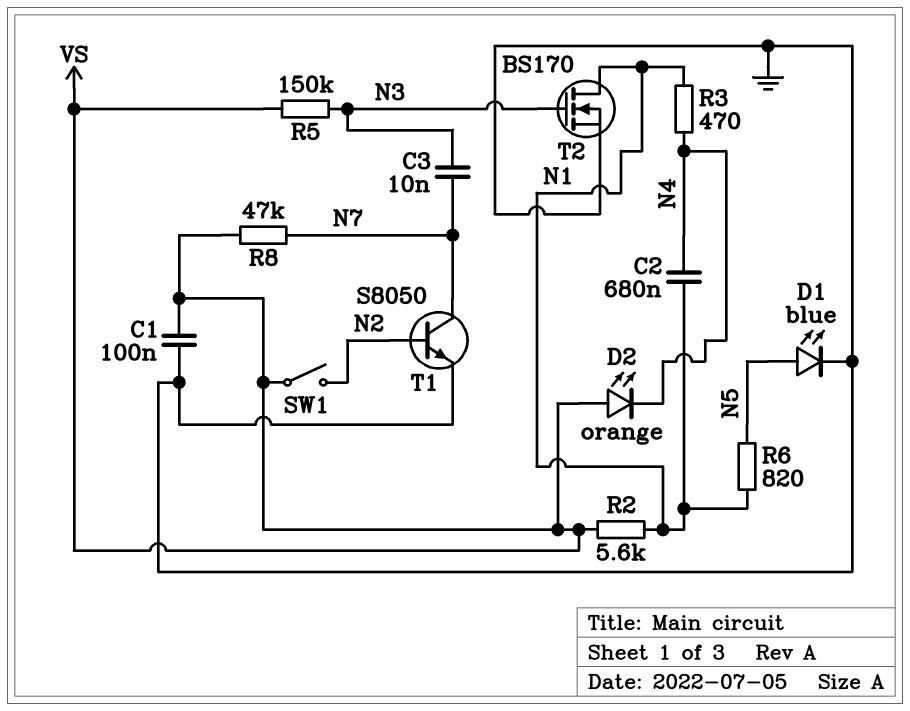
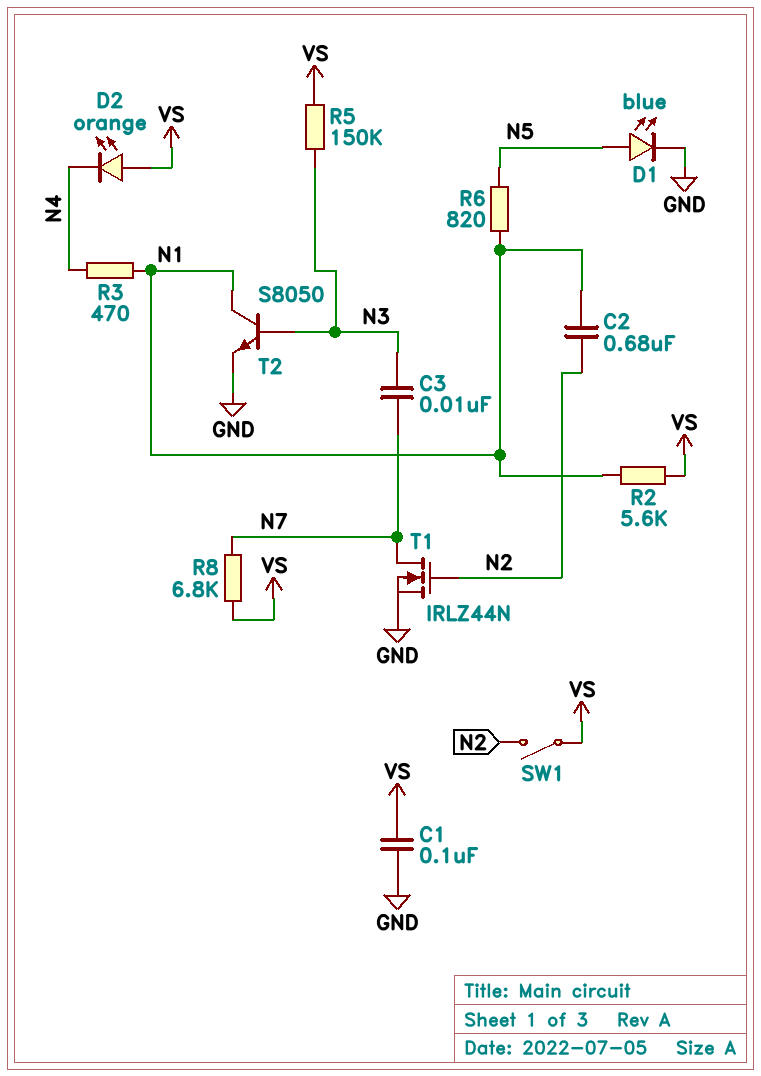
C2: 680nF (N1, N4) -> 680nF (N1, N2)
R8: 47k (N7, VS) -> 6.8k (N7, VS)
T1: NPN S8050 (B N2, C N7, E GND) -> NMOS IRLZ44N (G N2, D N7, S GND)
T2: NMOS BS170 (G N3, D N1, S GND) -> NPN S8050 (B N3, C N1, E GND)

